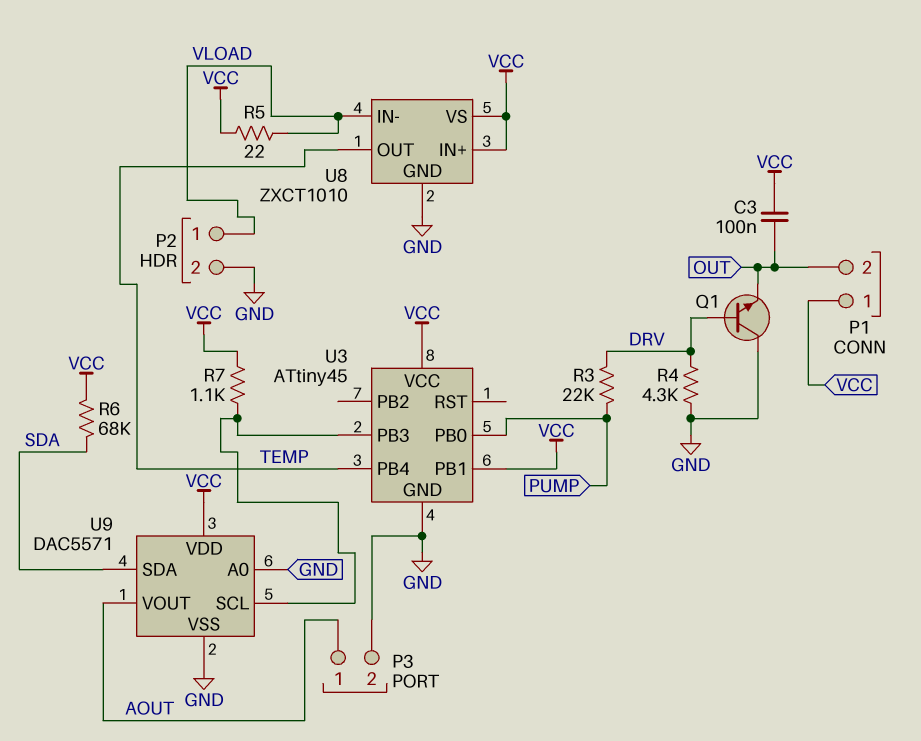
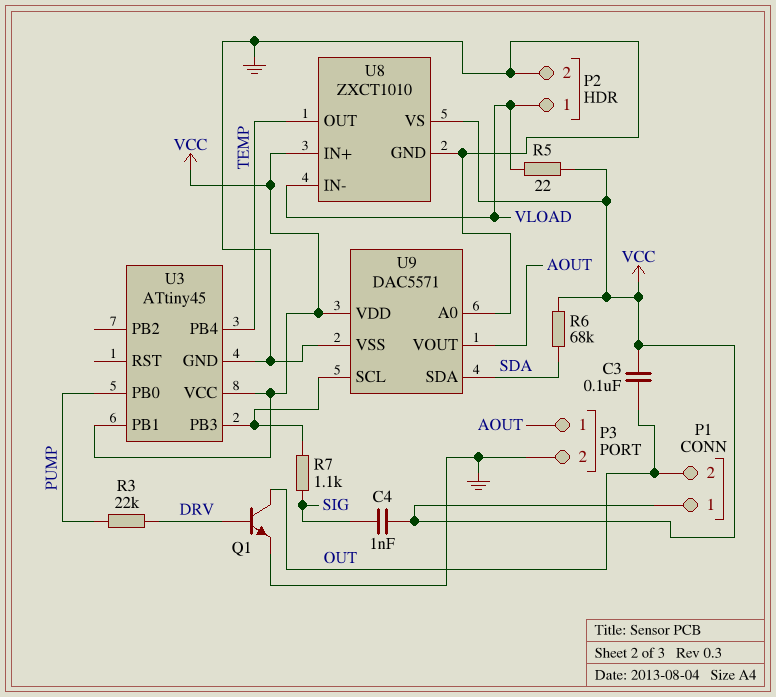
C4: none -> 1nF (SIG, VCC)
Q1: NPN (B DRV, C GND, E OUT) -> NPN (B DRV, C OUT, E GND)
R4: 4.3k (DRV, GND) -> none
R7: 1.1k (U3/PB3, VCC) -> 1.1k (SIG, U3/PB3)

